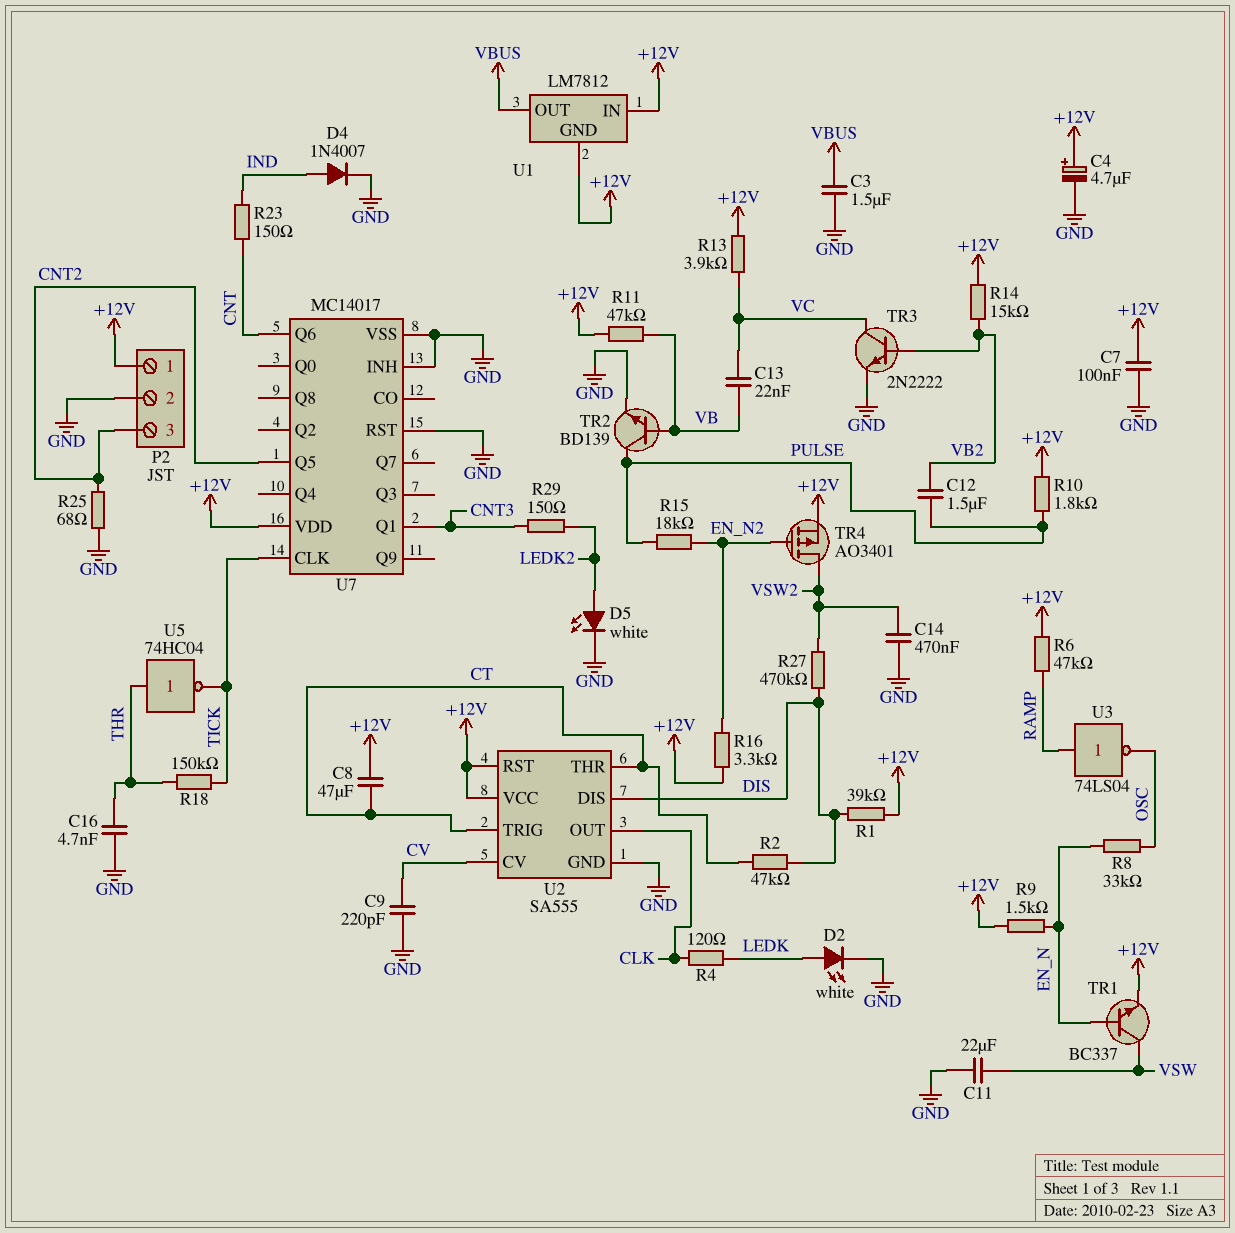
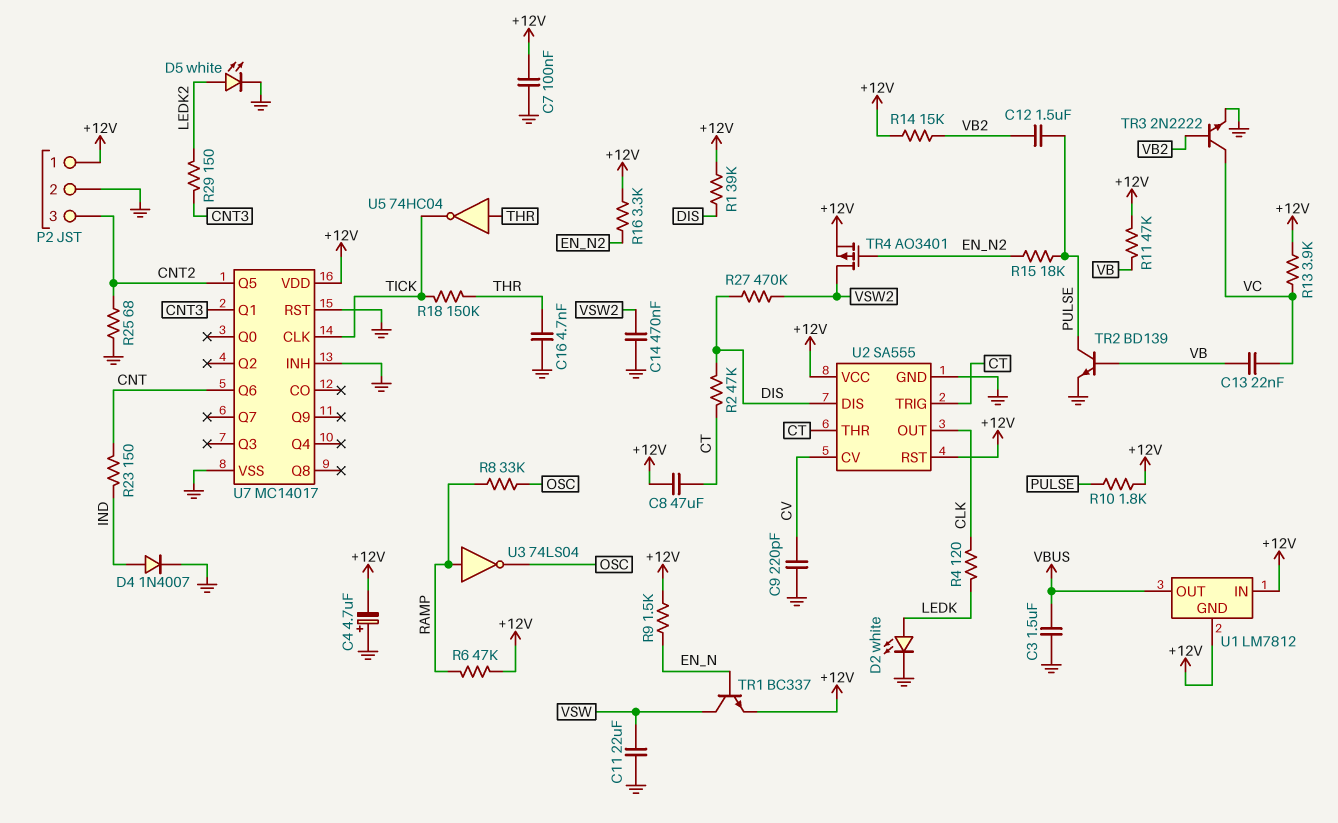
C4: 4.7uF (plus +12V, minus GND) -> 4.7uF (plus GND, minus +12V)
R8: 33k (EN_N, OSC) -> 33k (OSC, RAMP)

